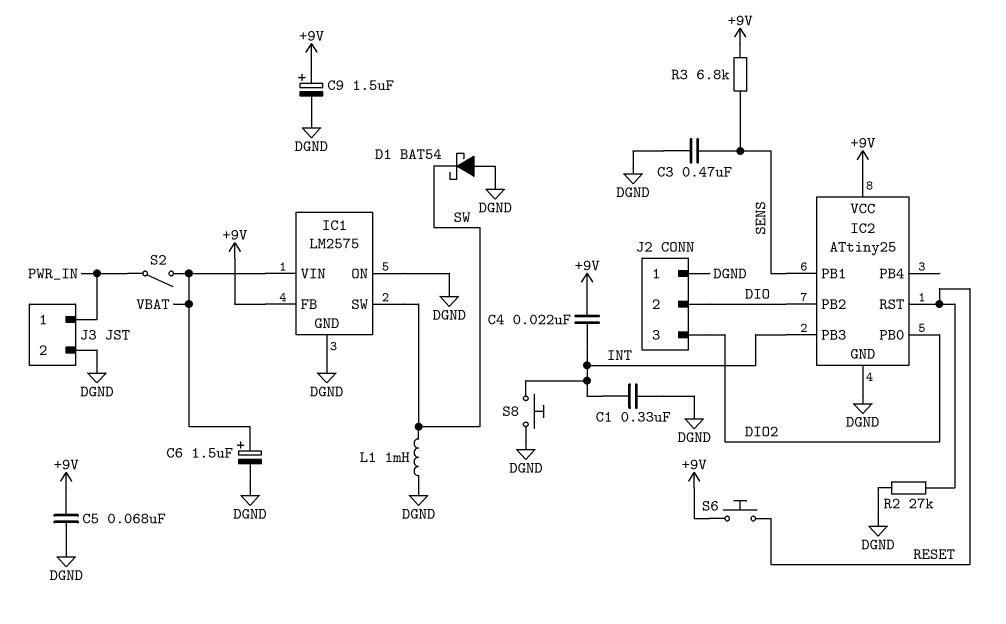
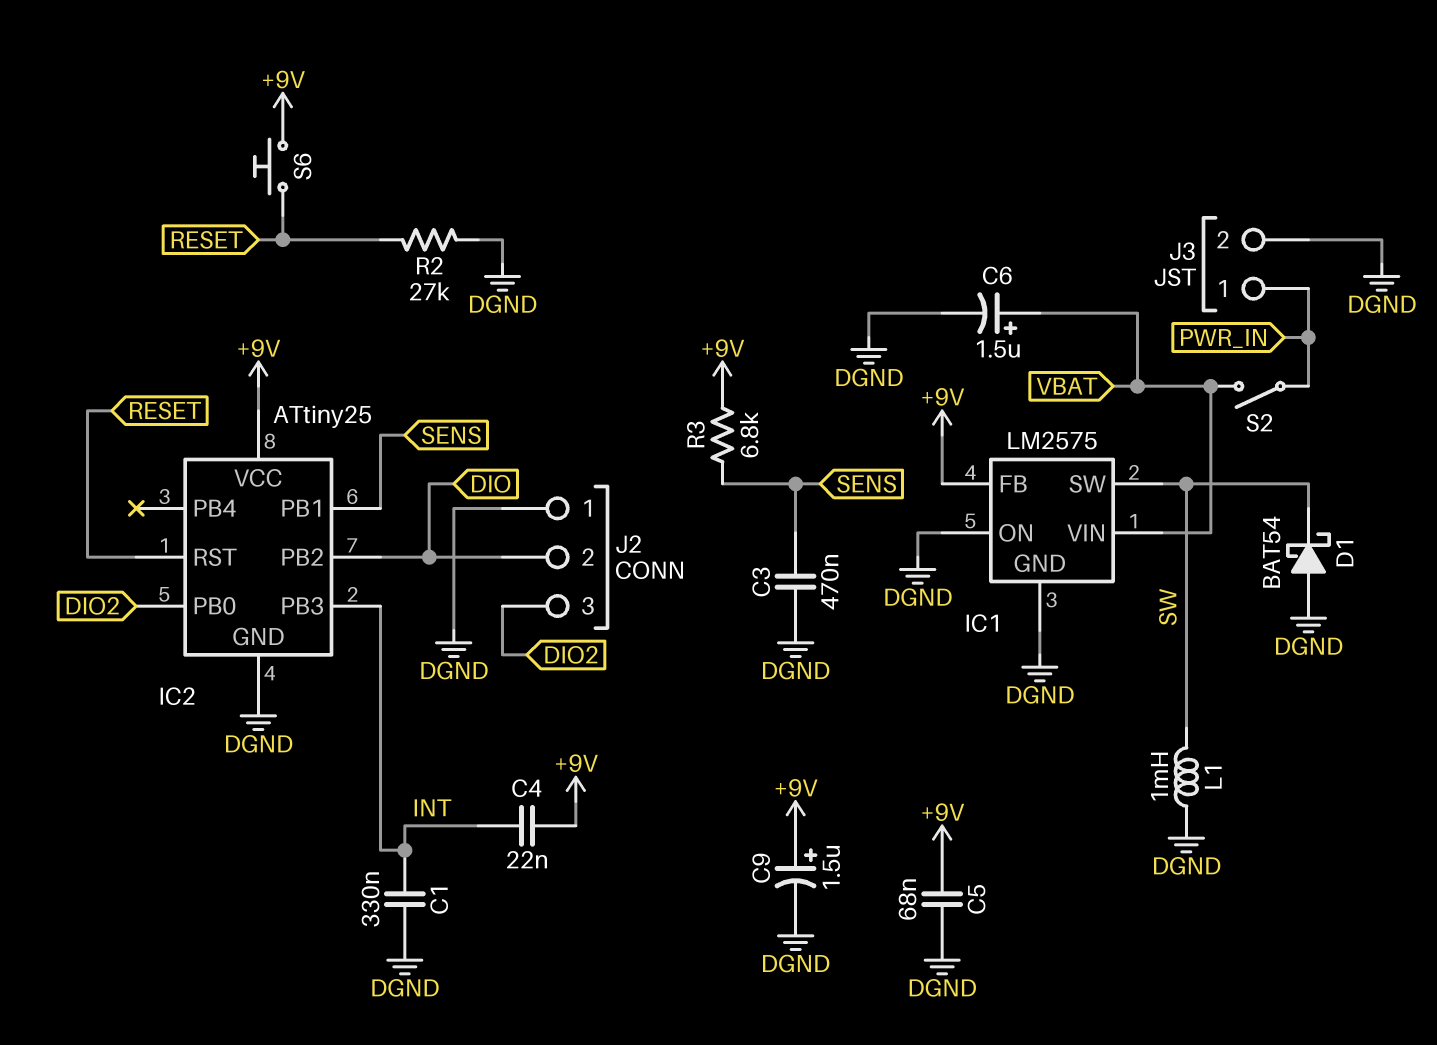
S8: button (DGND, INT) -> none

